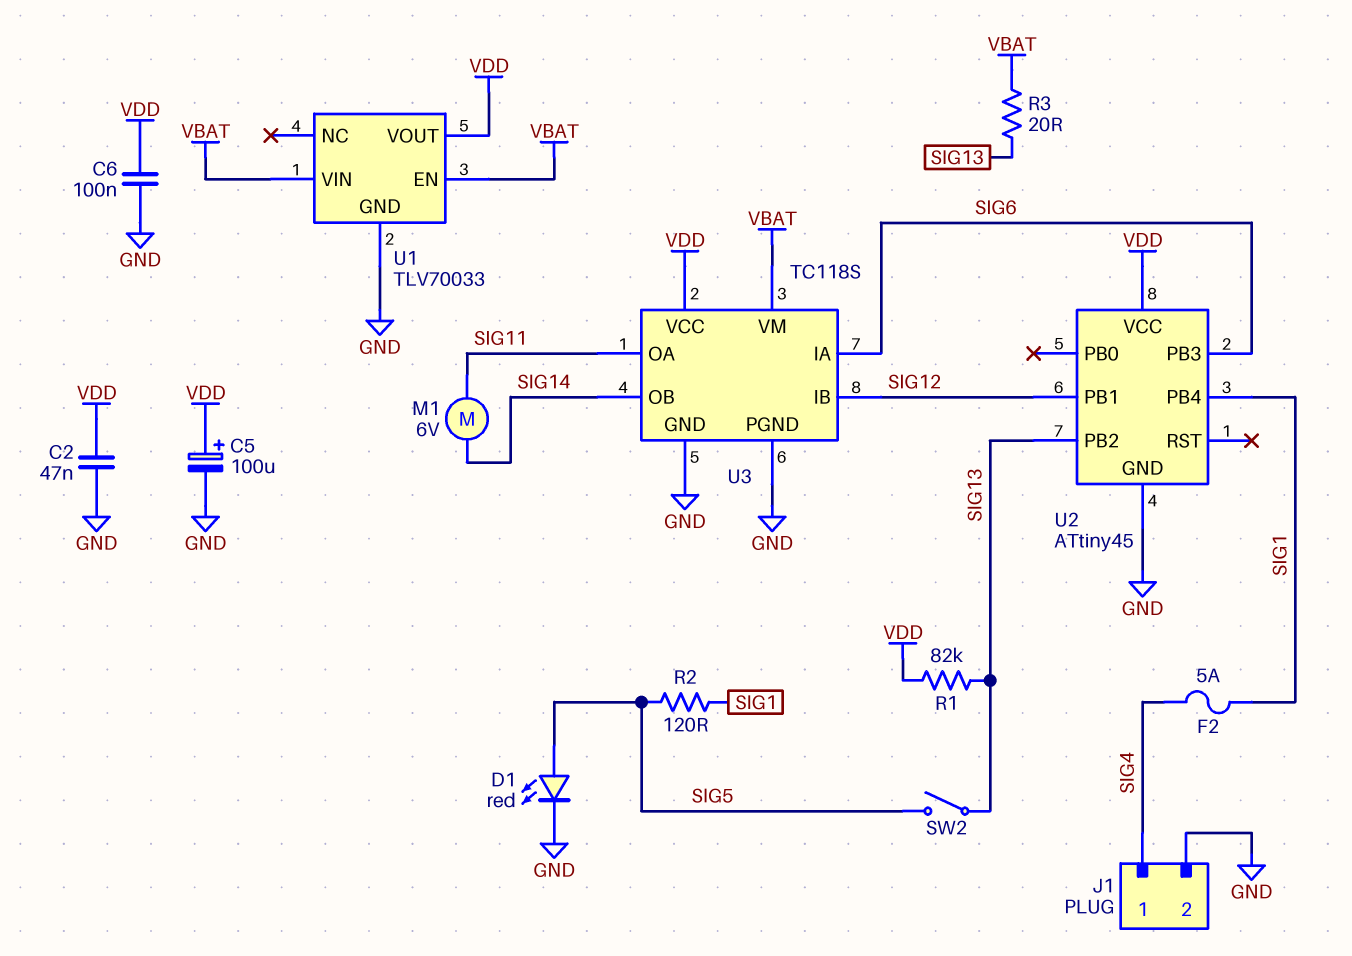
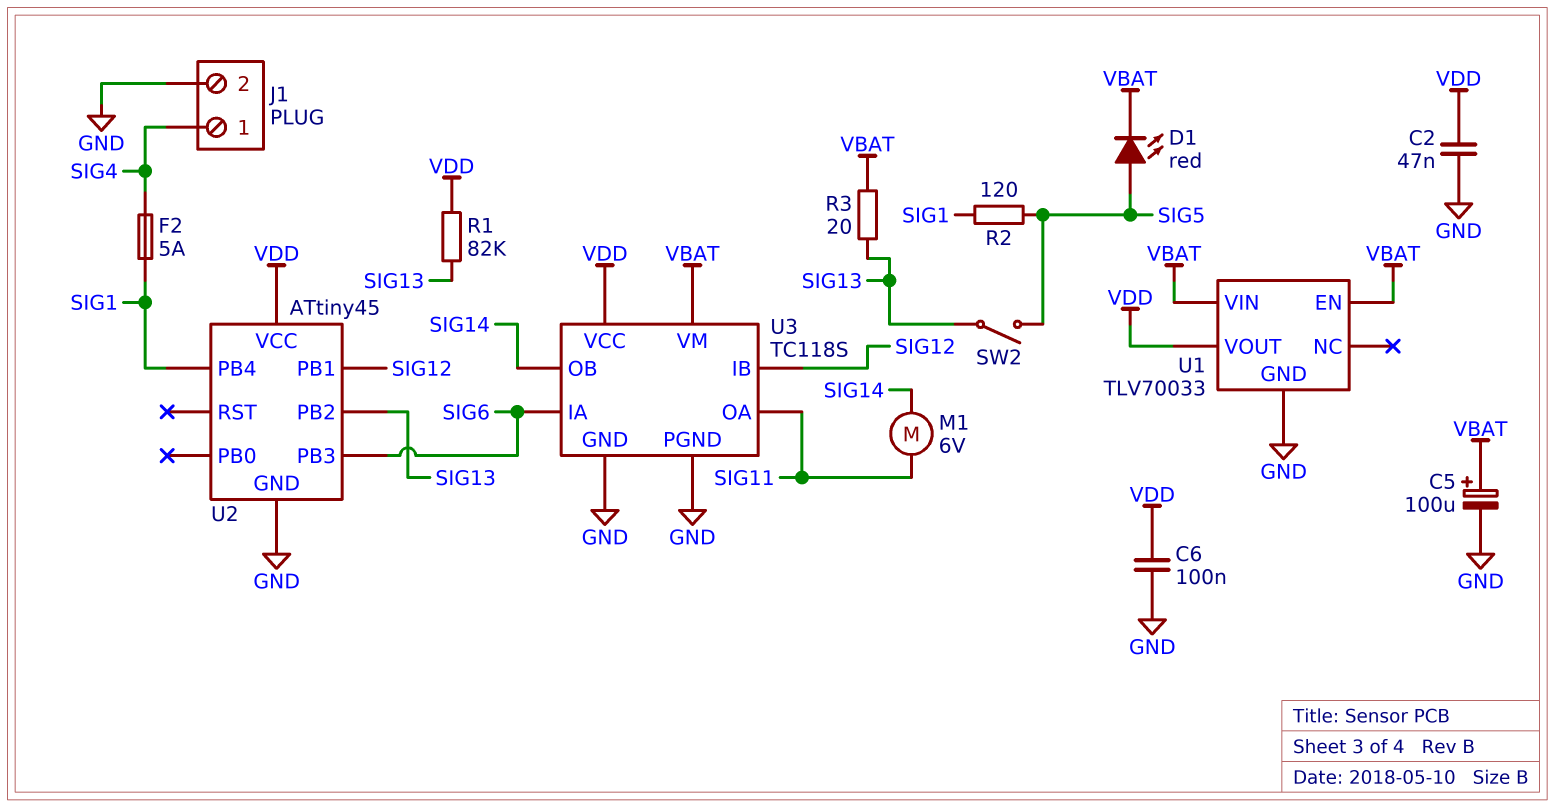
C5: 100uF (plus VDD, minus GND) -> 100uF (plus VBAT, minus GND)
D1: LED red (A SIG5, K GND) -> LED red (A SIG5, K VBAT)

